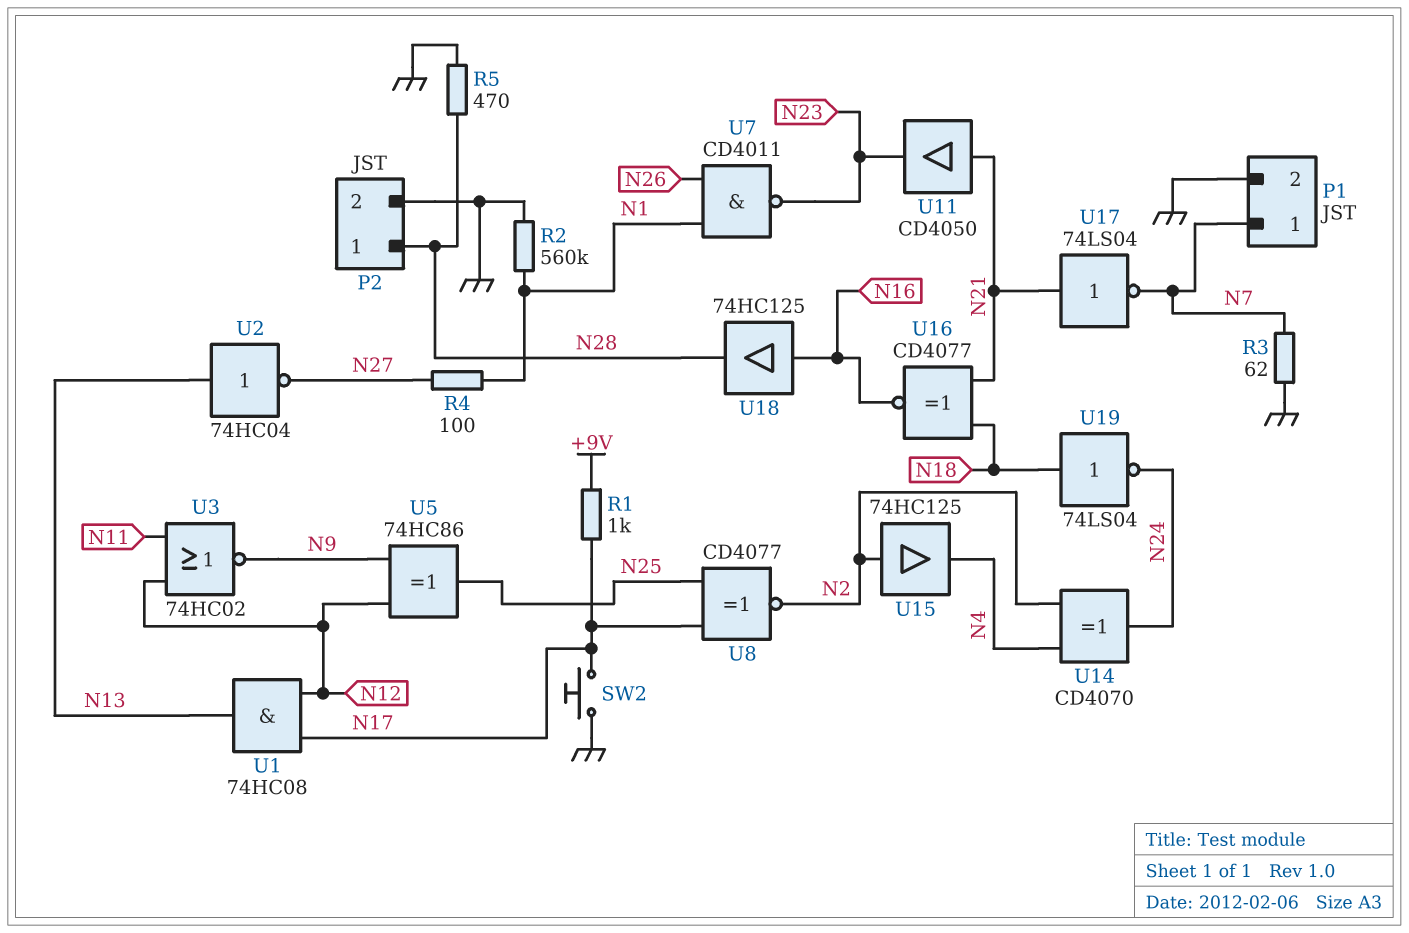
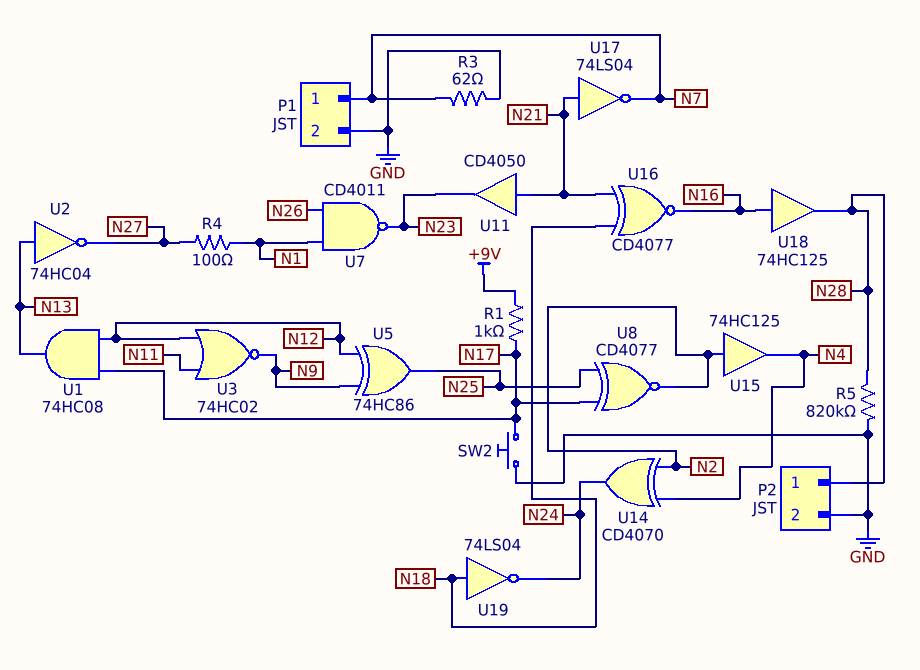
R2: 560k (GND, N1) -> none
R5: 470 (GND, N28) -> 820k (GND, N28)

